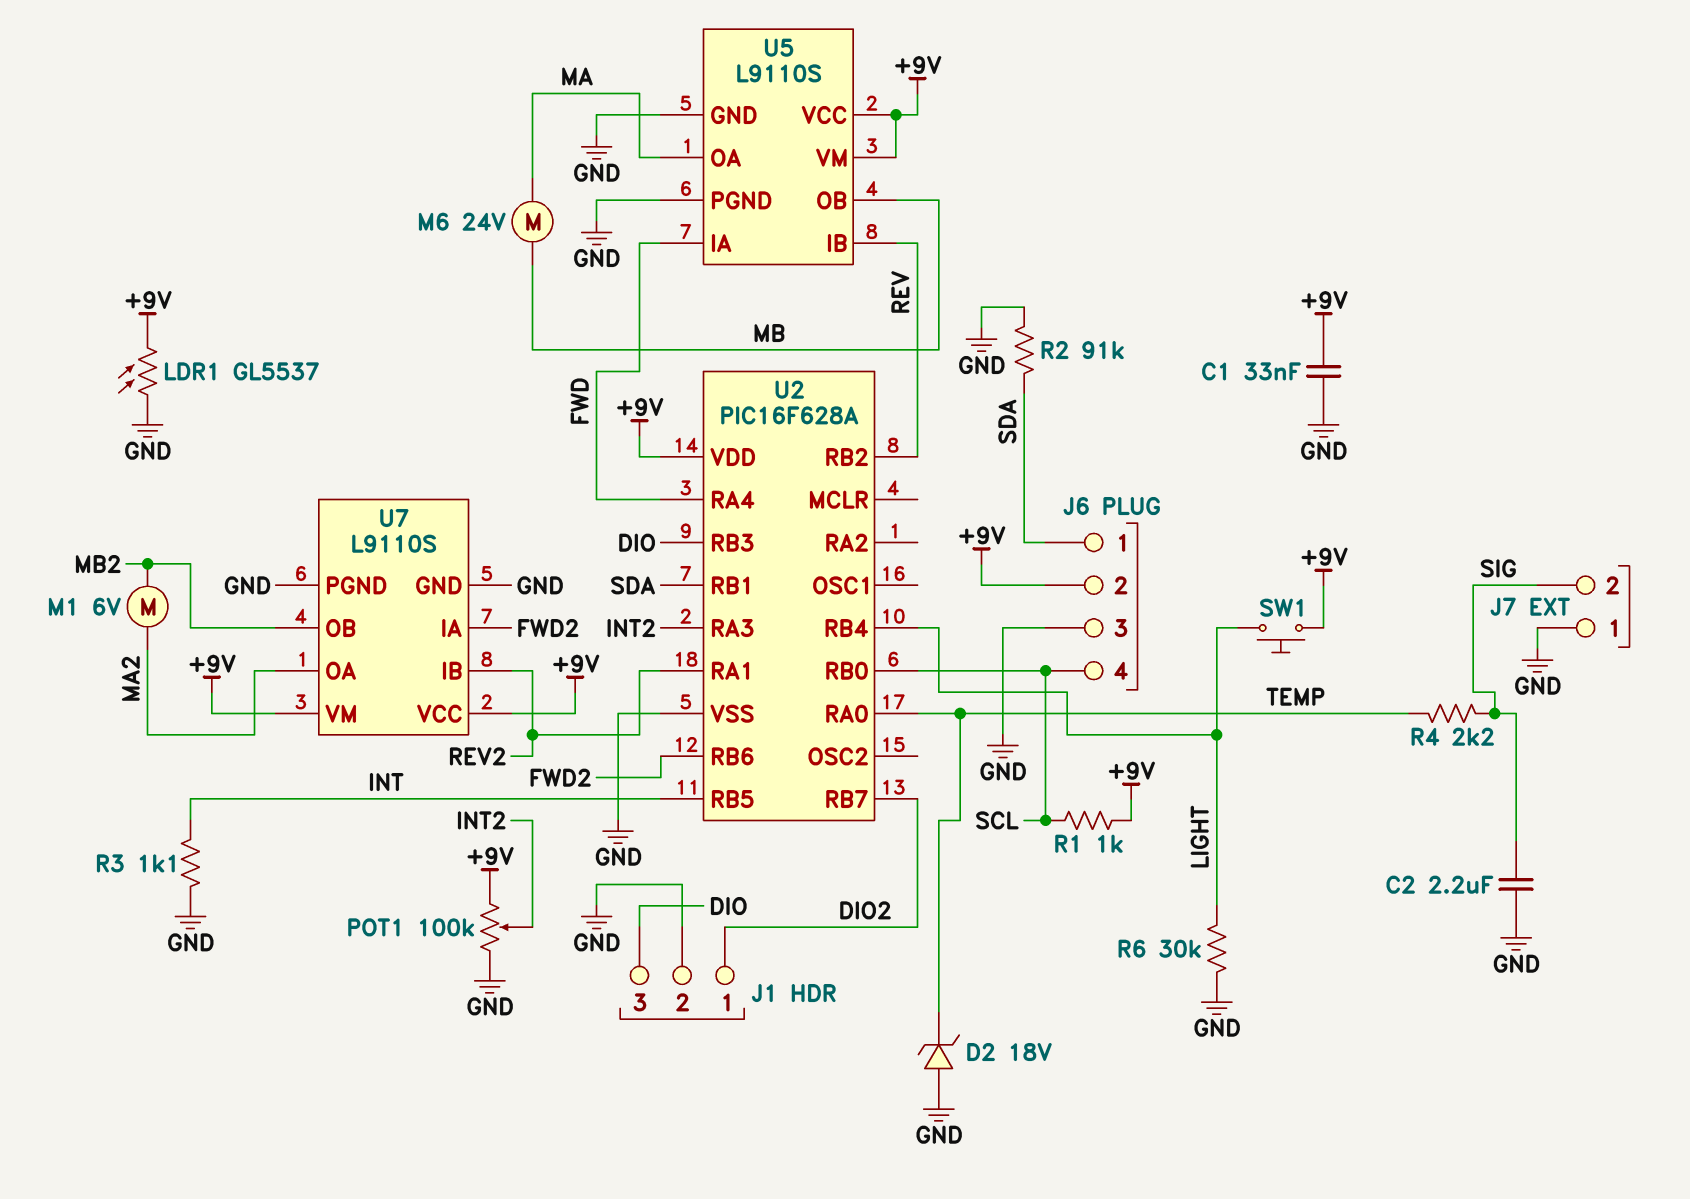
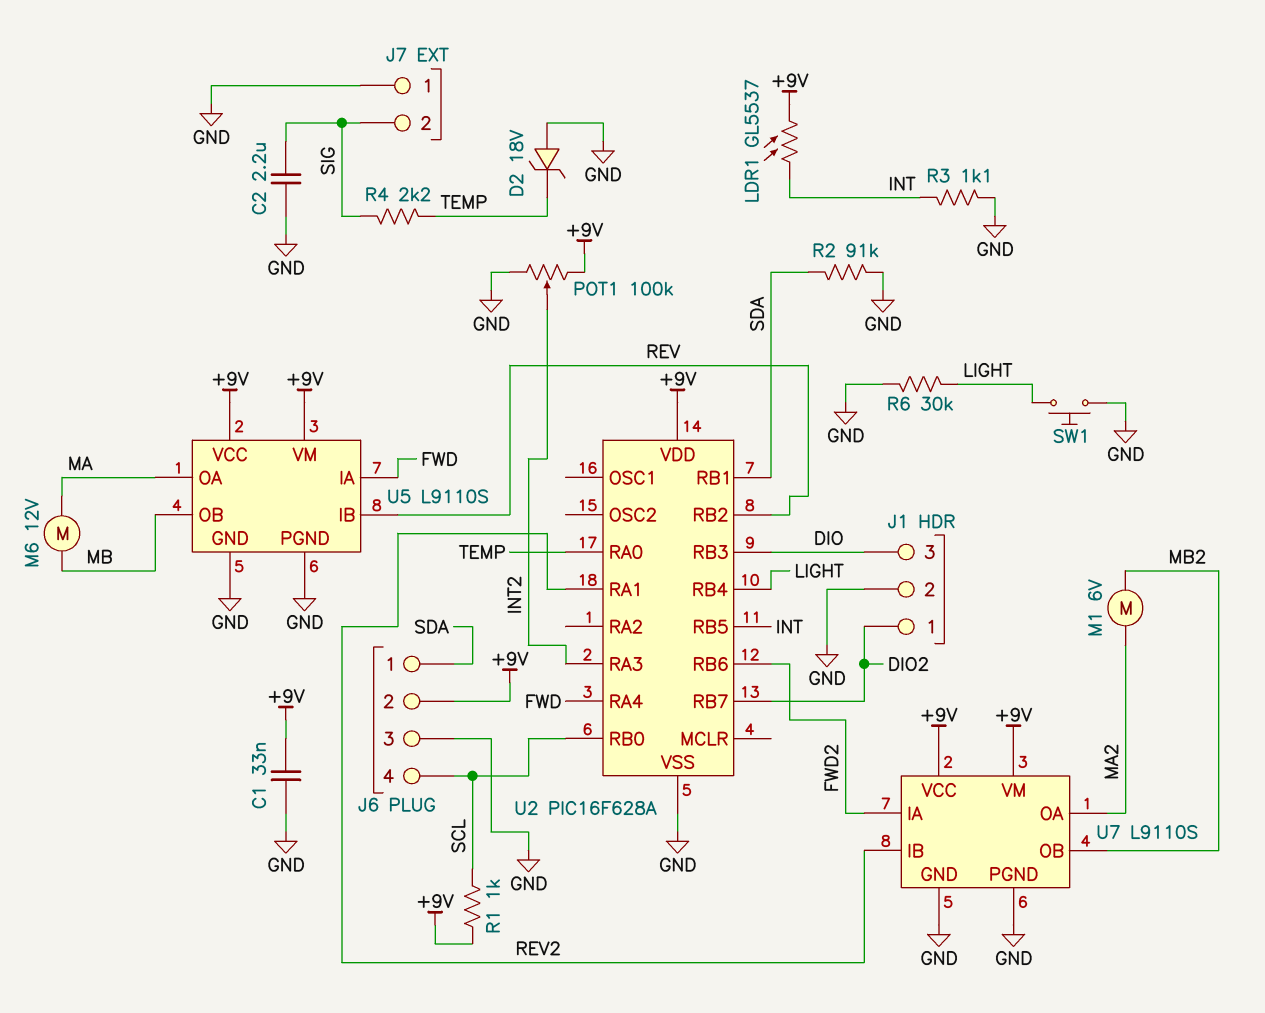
LDR1: GL5537 (+9V, GND) -> GL5537 (+9V, INT)
M6: motor 24V (MA, MB) -> motor 12V (MA, MB)
SW1: button (+9V, LIGHT) -> button (GND, LIGHT)

